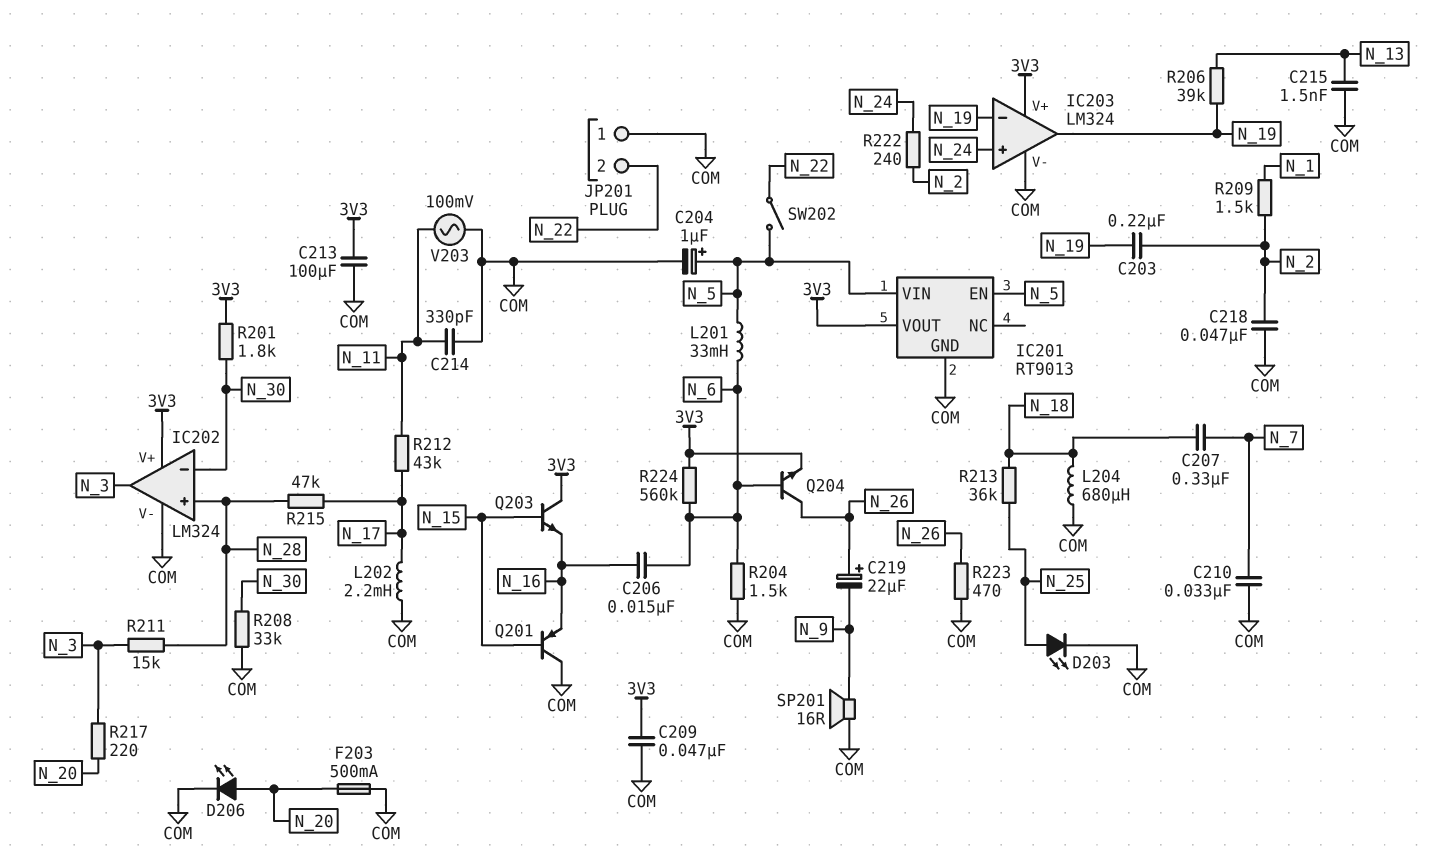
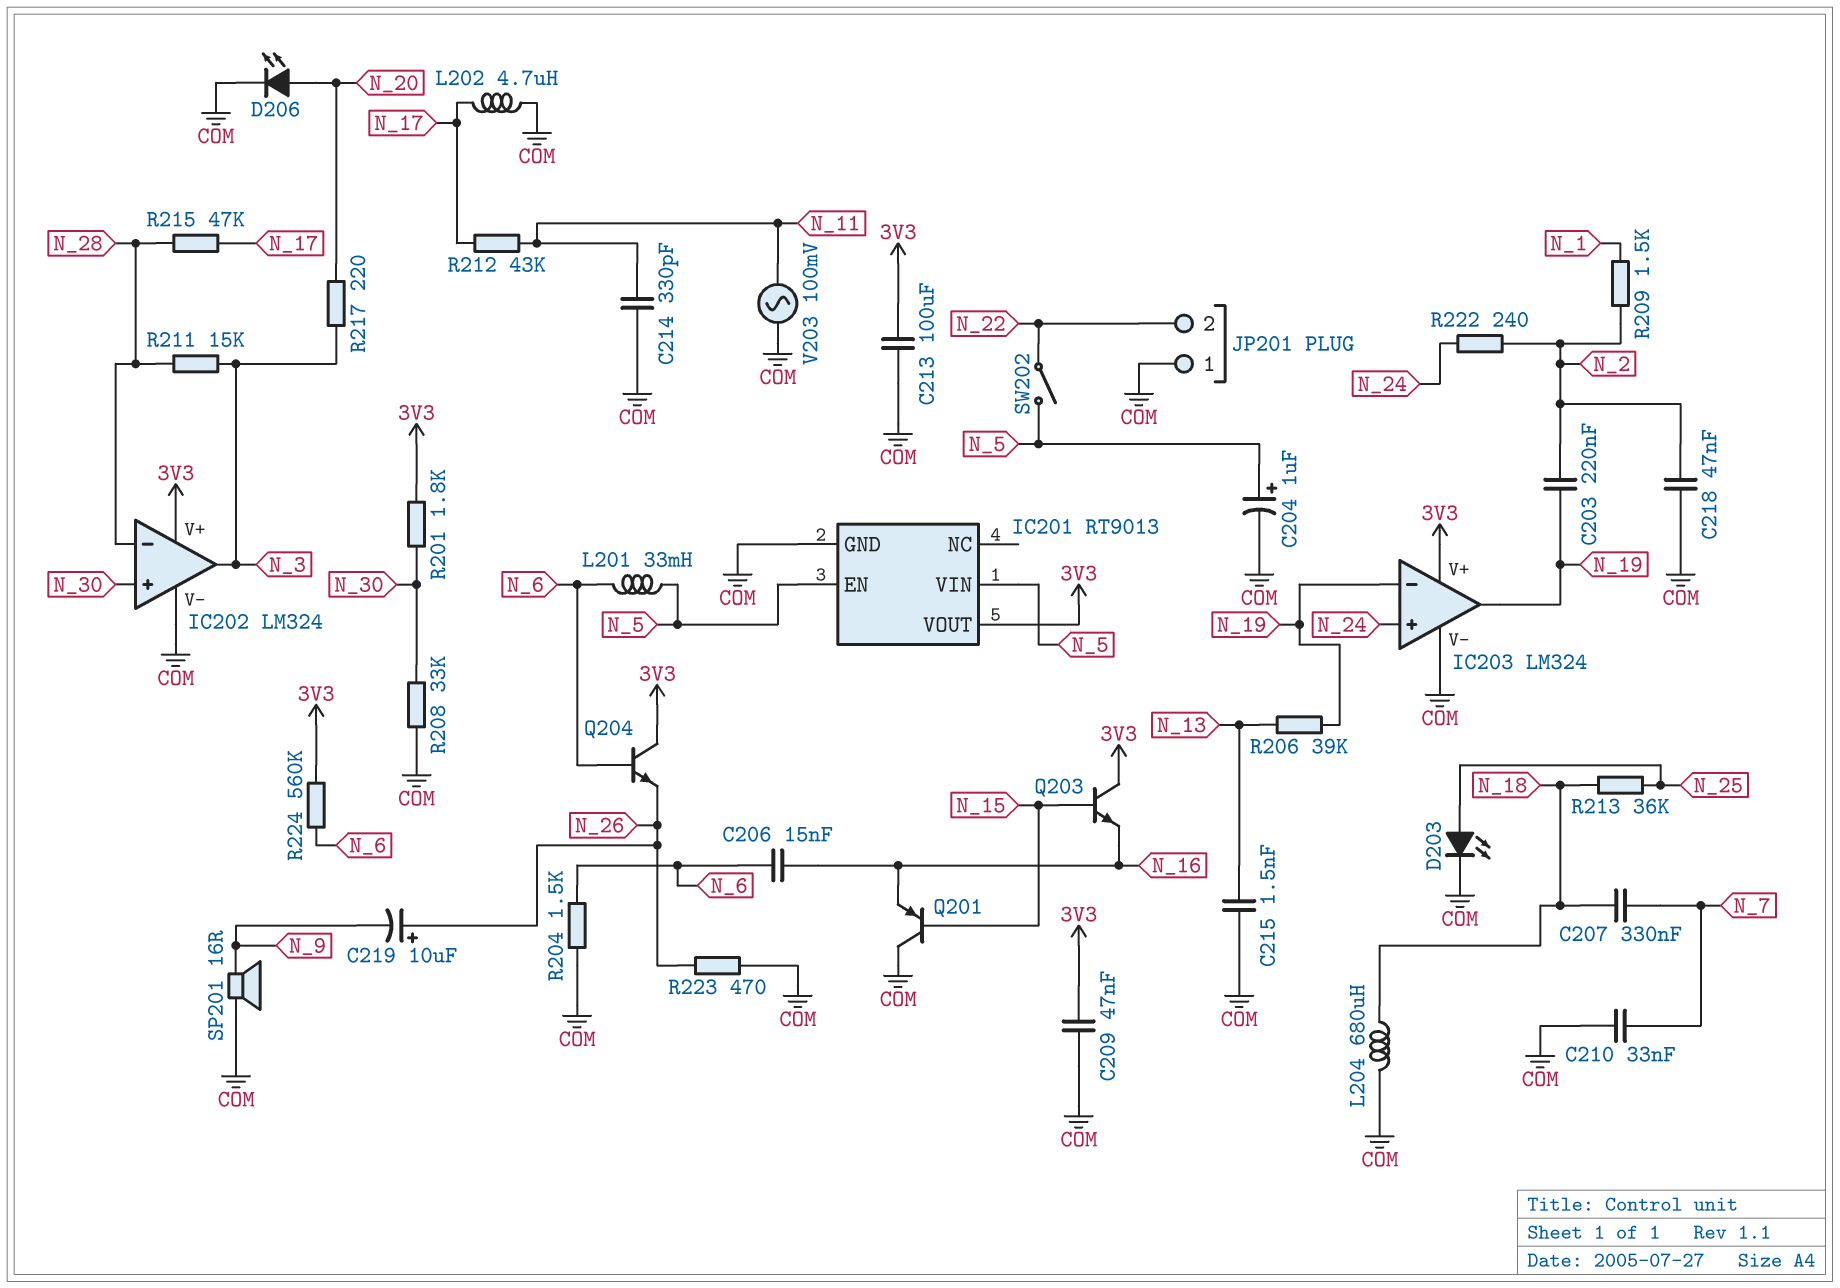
C219: 22uF (plus N_26, minus N_9) -> 10uF (plus N_26, minus N_9)
F203: 500mA (COM, N_20) -> none
IC202 pin in+: N_28 -> N_30
IC202 pin in-: N_30 -> N_28
L202: 2.2mH (COM, N_17) -> 4.7uH (COM, N_17)
Q204: NPN (B N_6, C N_26, E 3V3) -> NPN (B N_6, C 3V3, E N_26)

